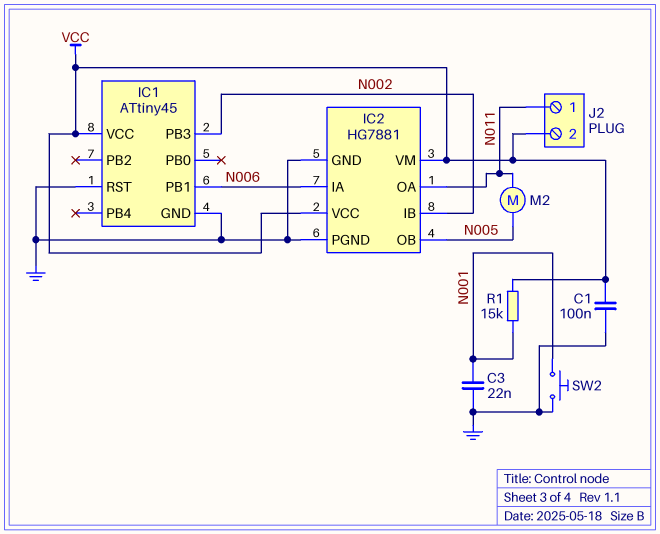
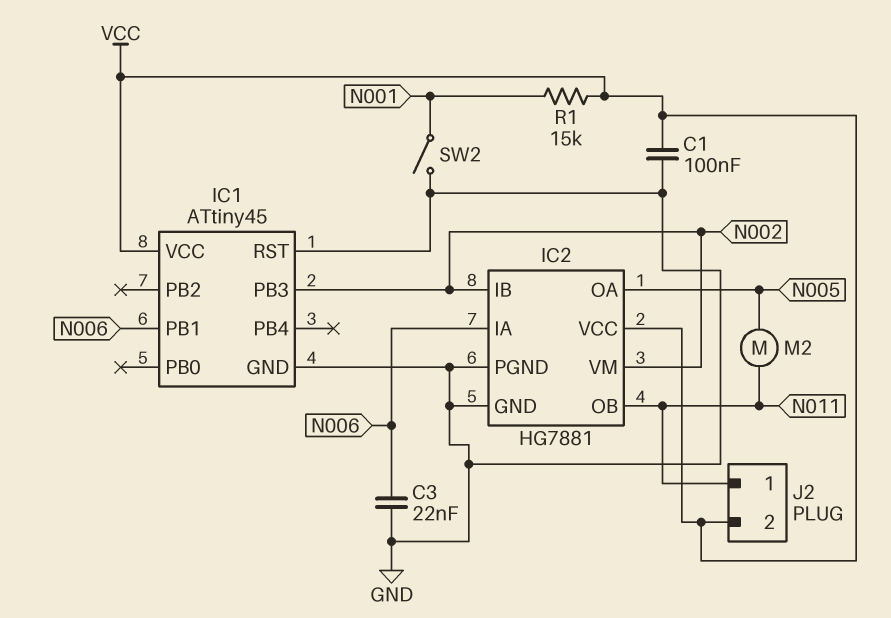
C3: 22nF (GND, N001) -> 22nF (GND, N006)
IC2 pin OA: N011 -> N005
IC2 pin OB: N005 -> N011
IC2 pin VM: VCC -> N002
SW2: button (GND, N001) -> switch (GND, N001)

